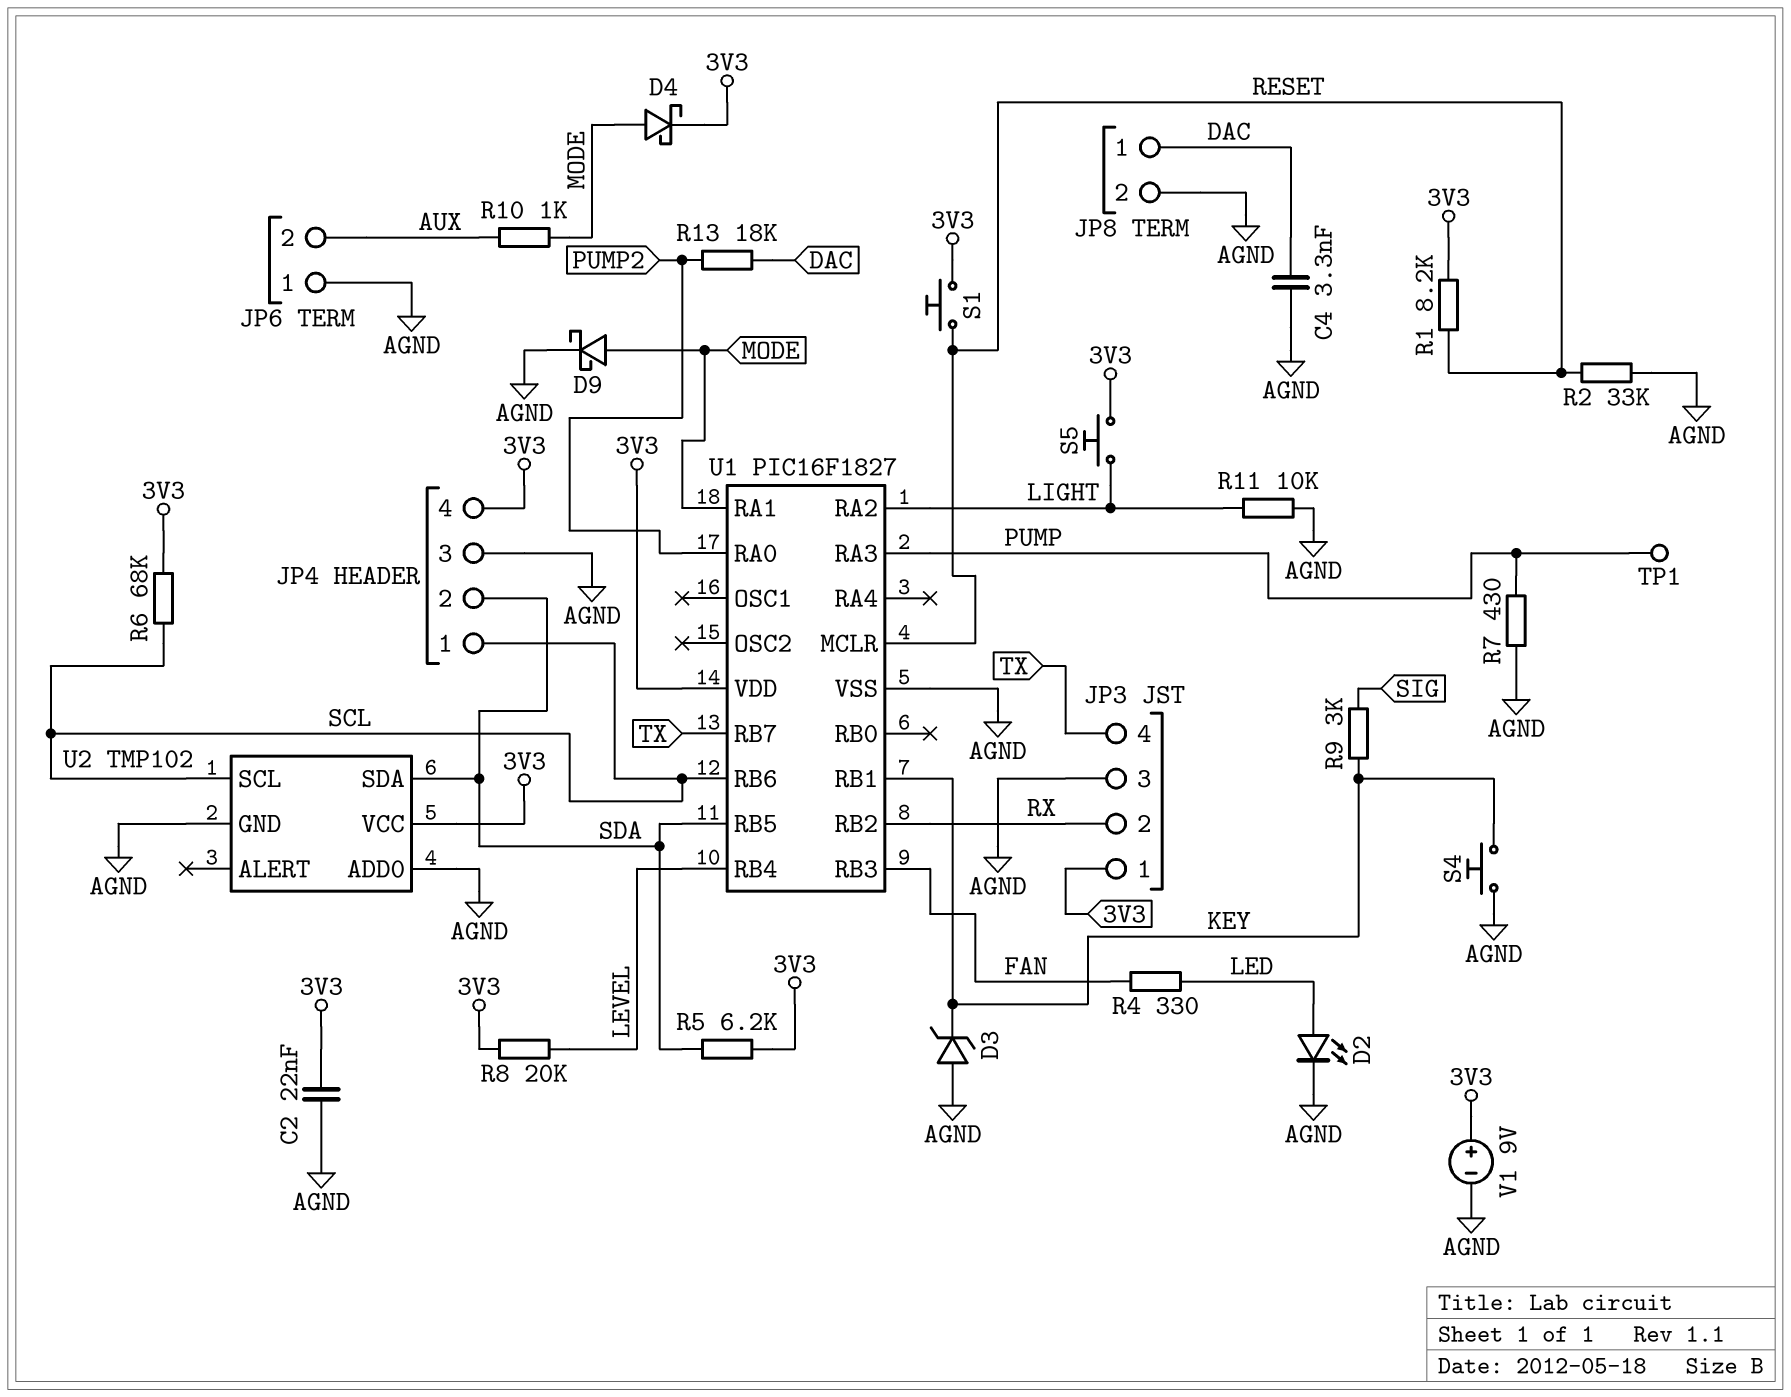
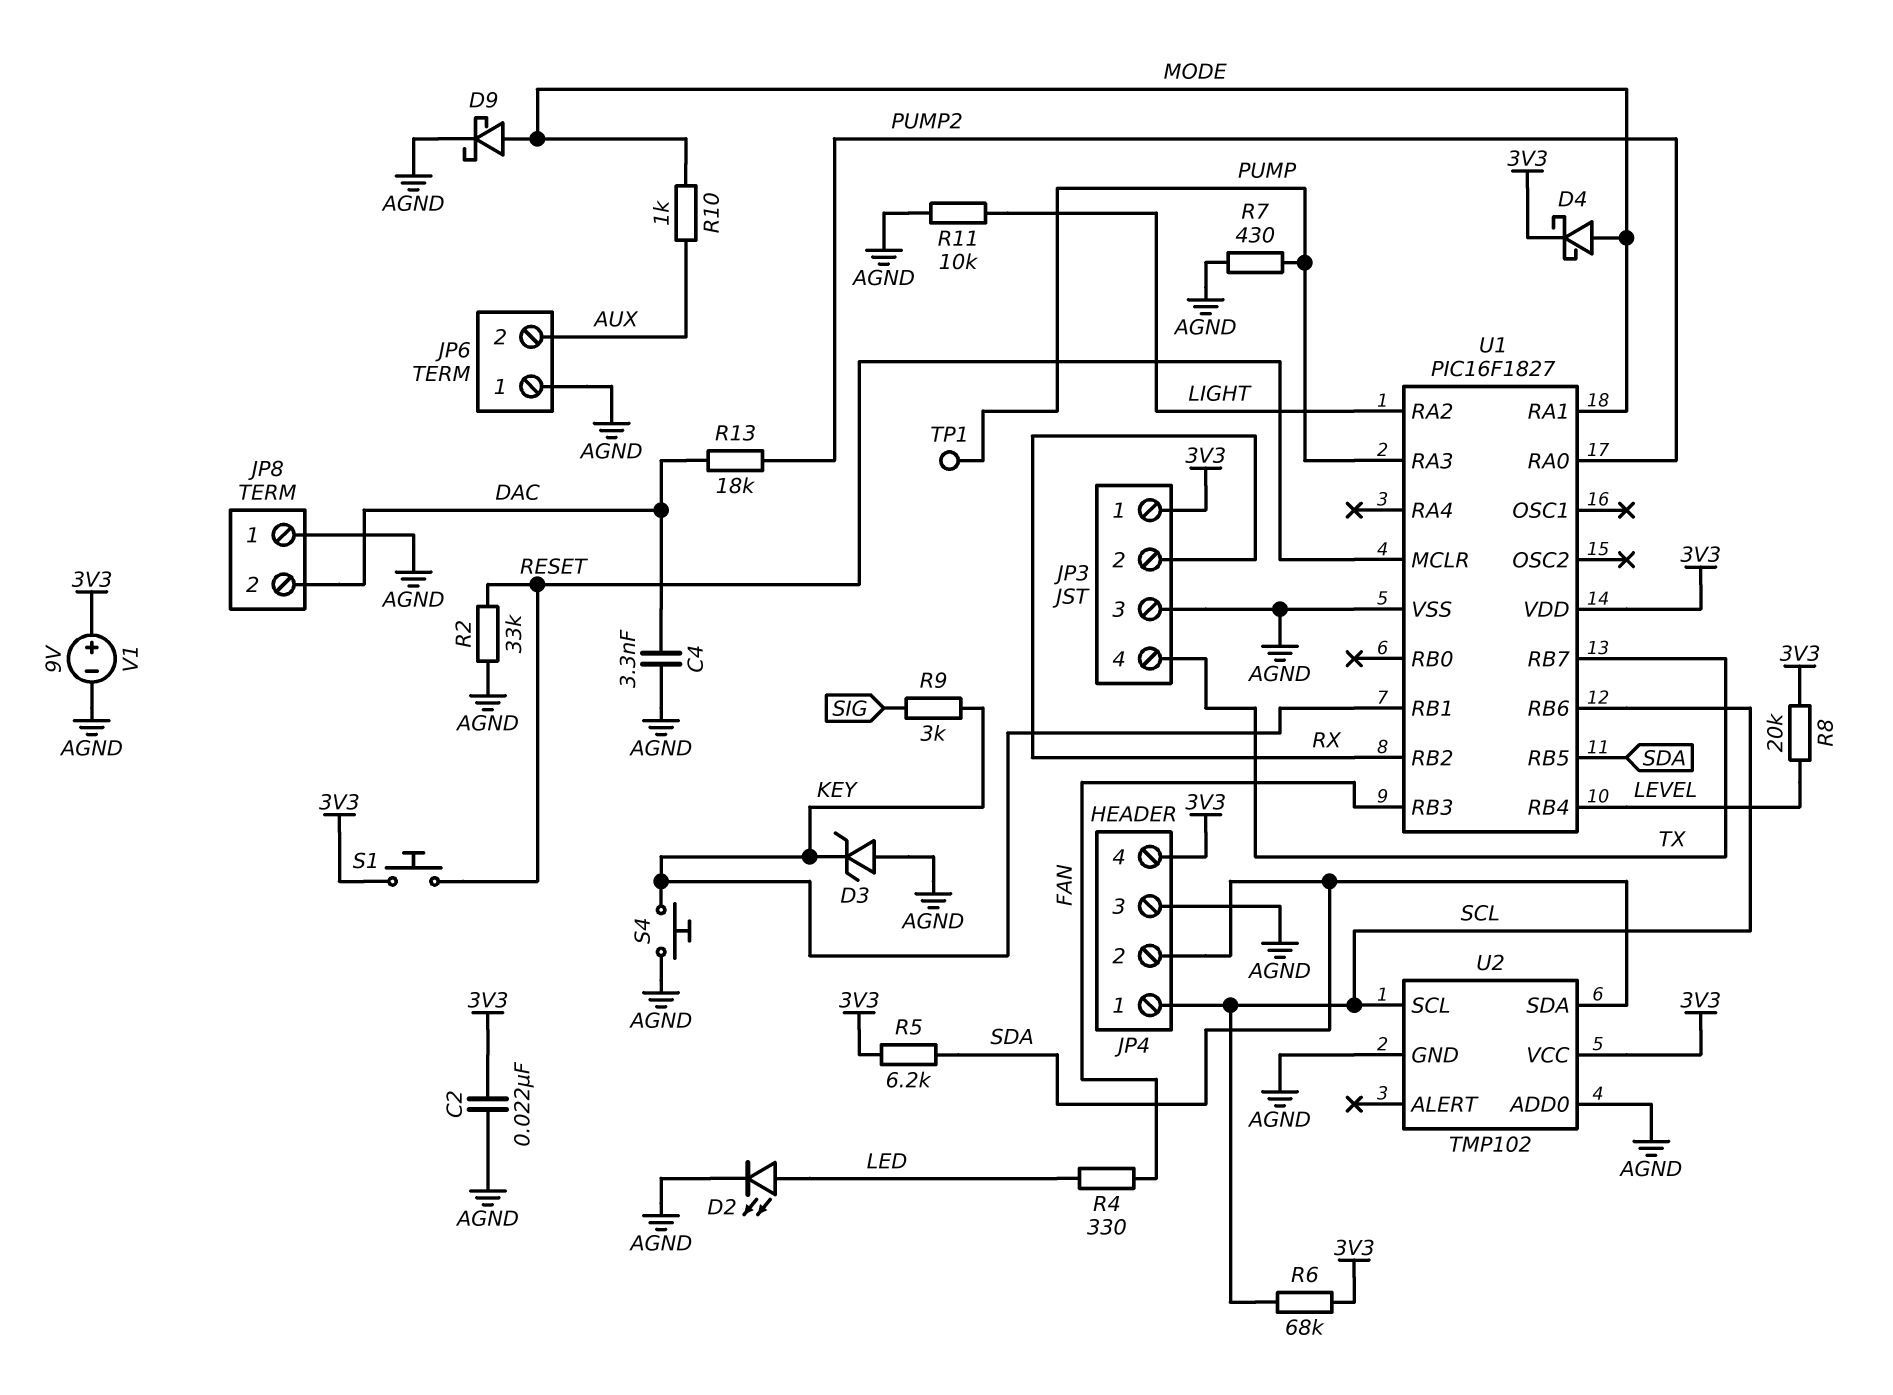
JP8 pin 1: DAC -> AGND
JP8 pin 2: AGND -> DAC
R1: 8.2k (3V3, RESET) -> none
S5: button (3V3, LIGHT) -> none

